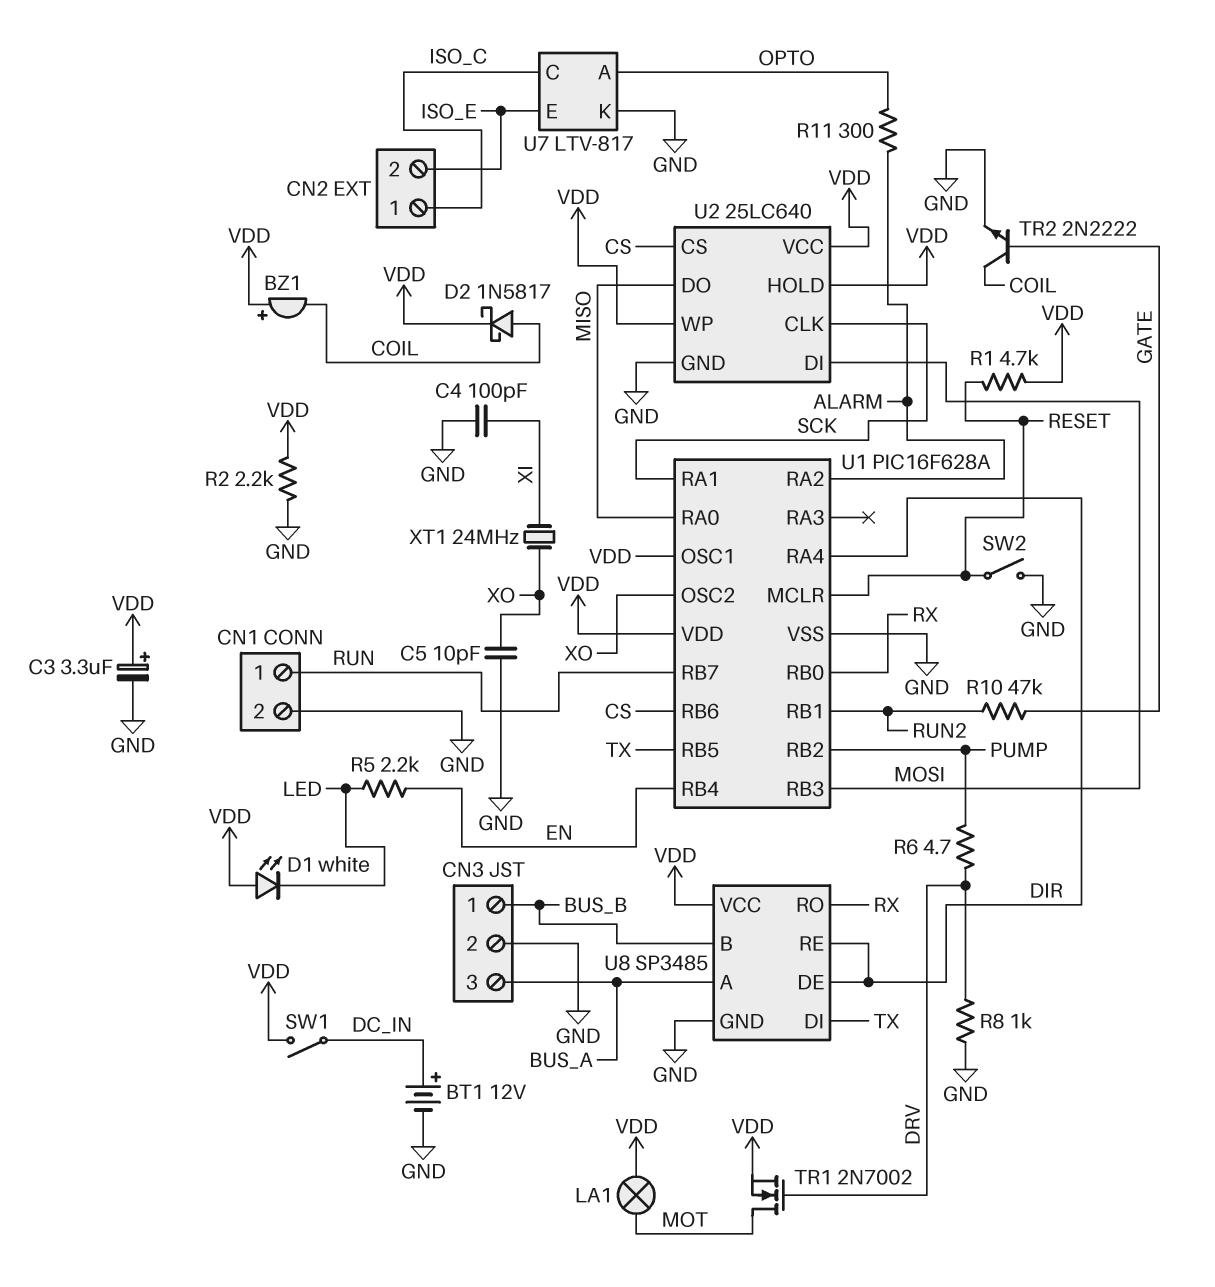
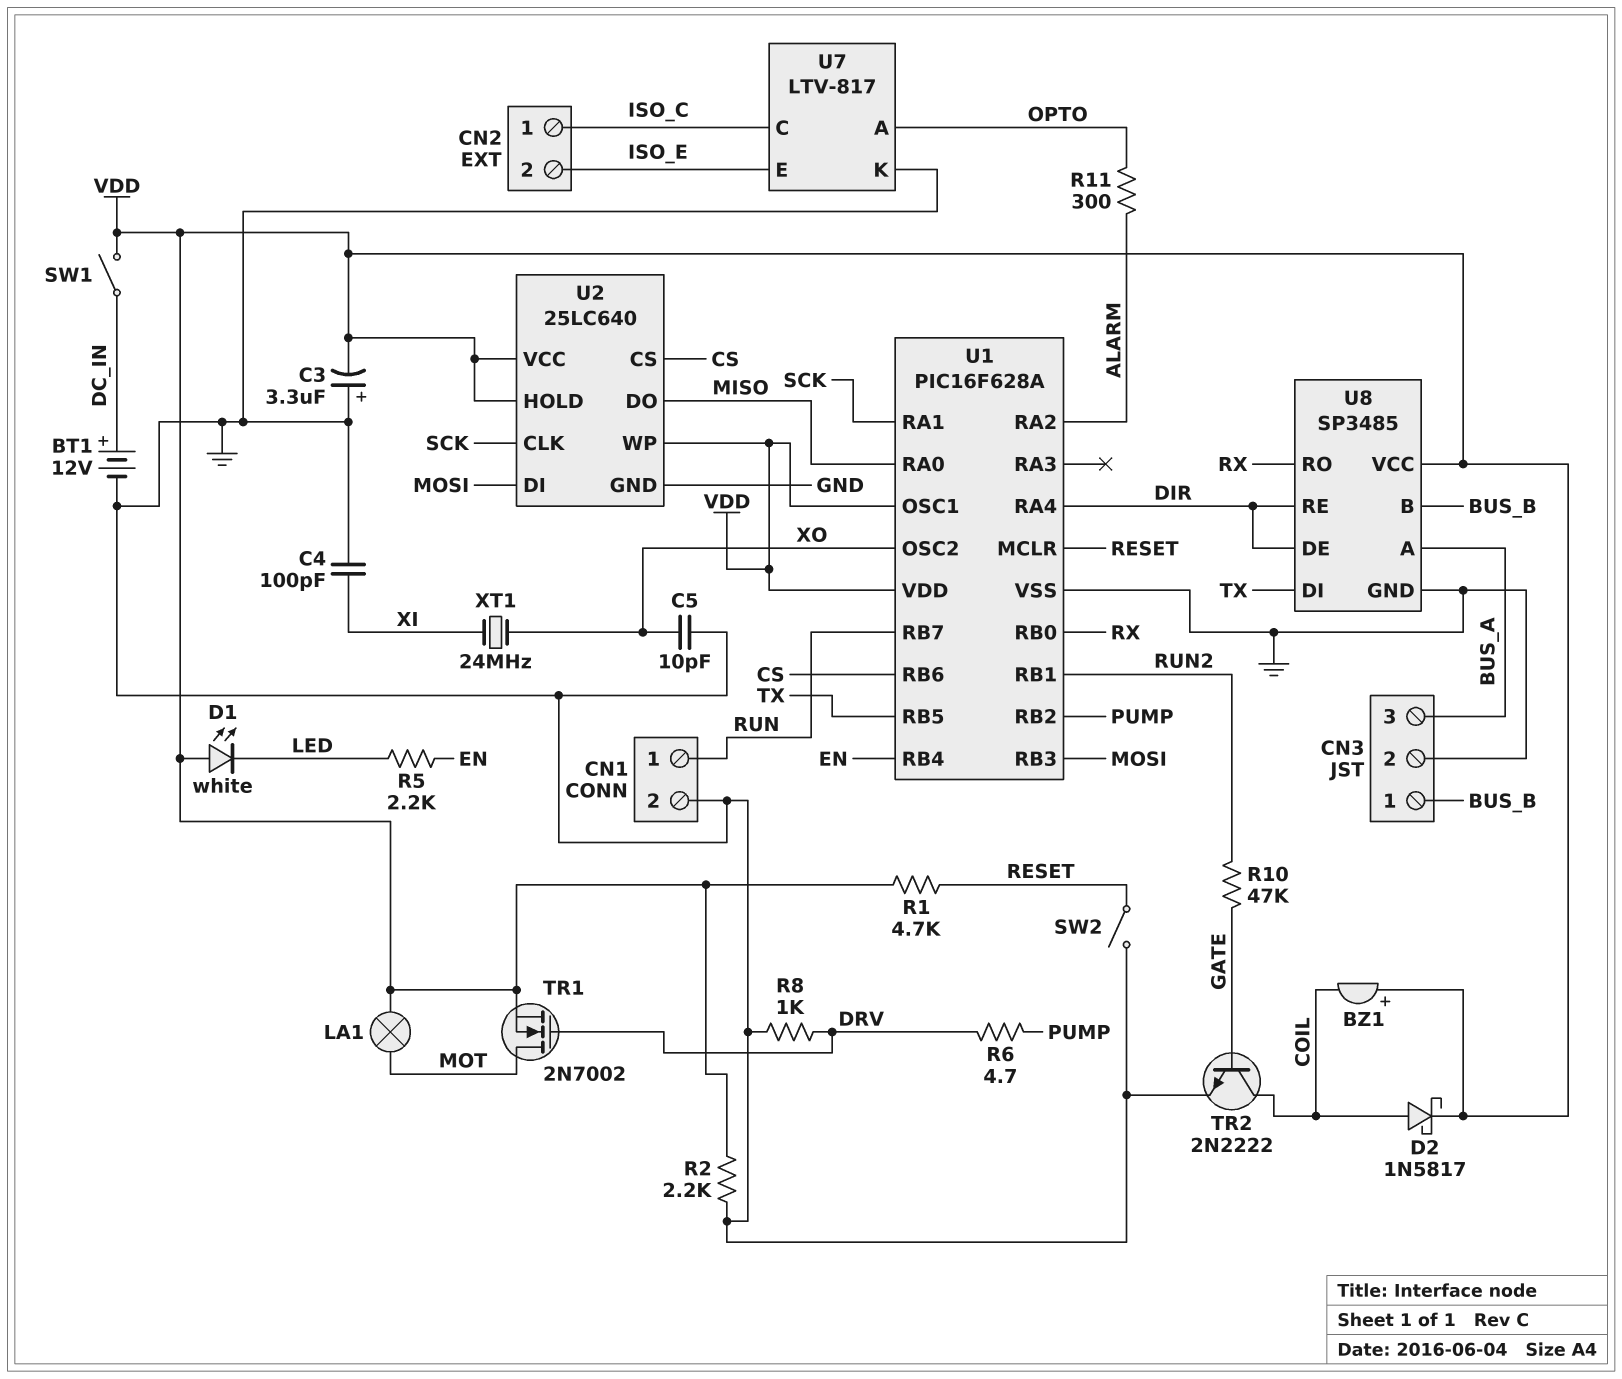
C3: 3.3uF (plus VDD, minus GND) -> 3.3uF (plus GND, minus VDD)

